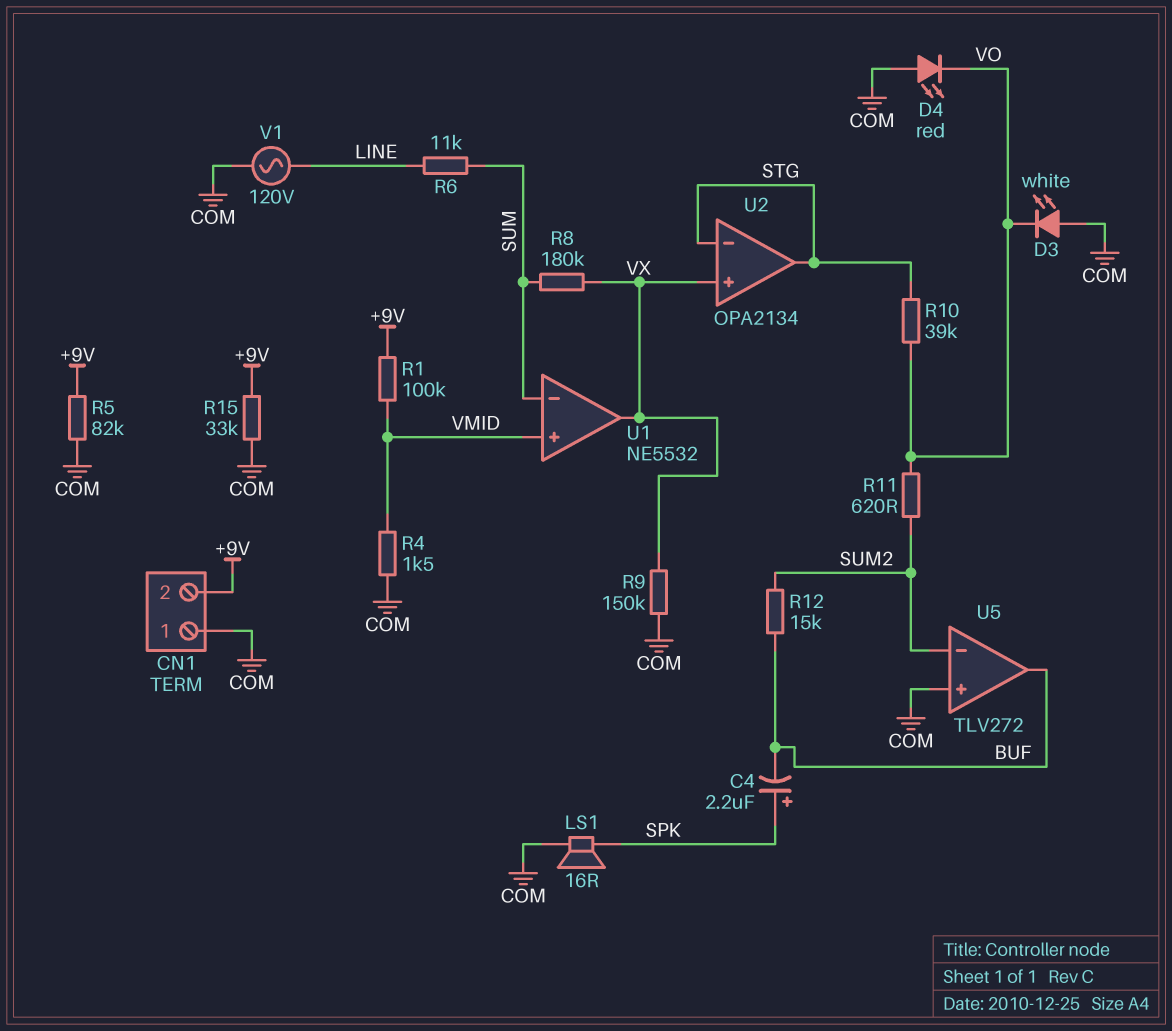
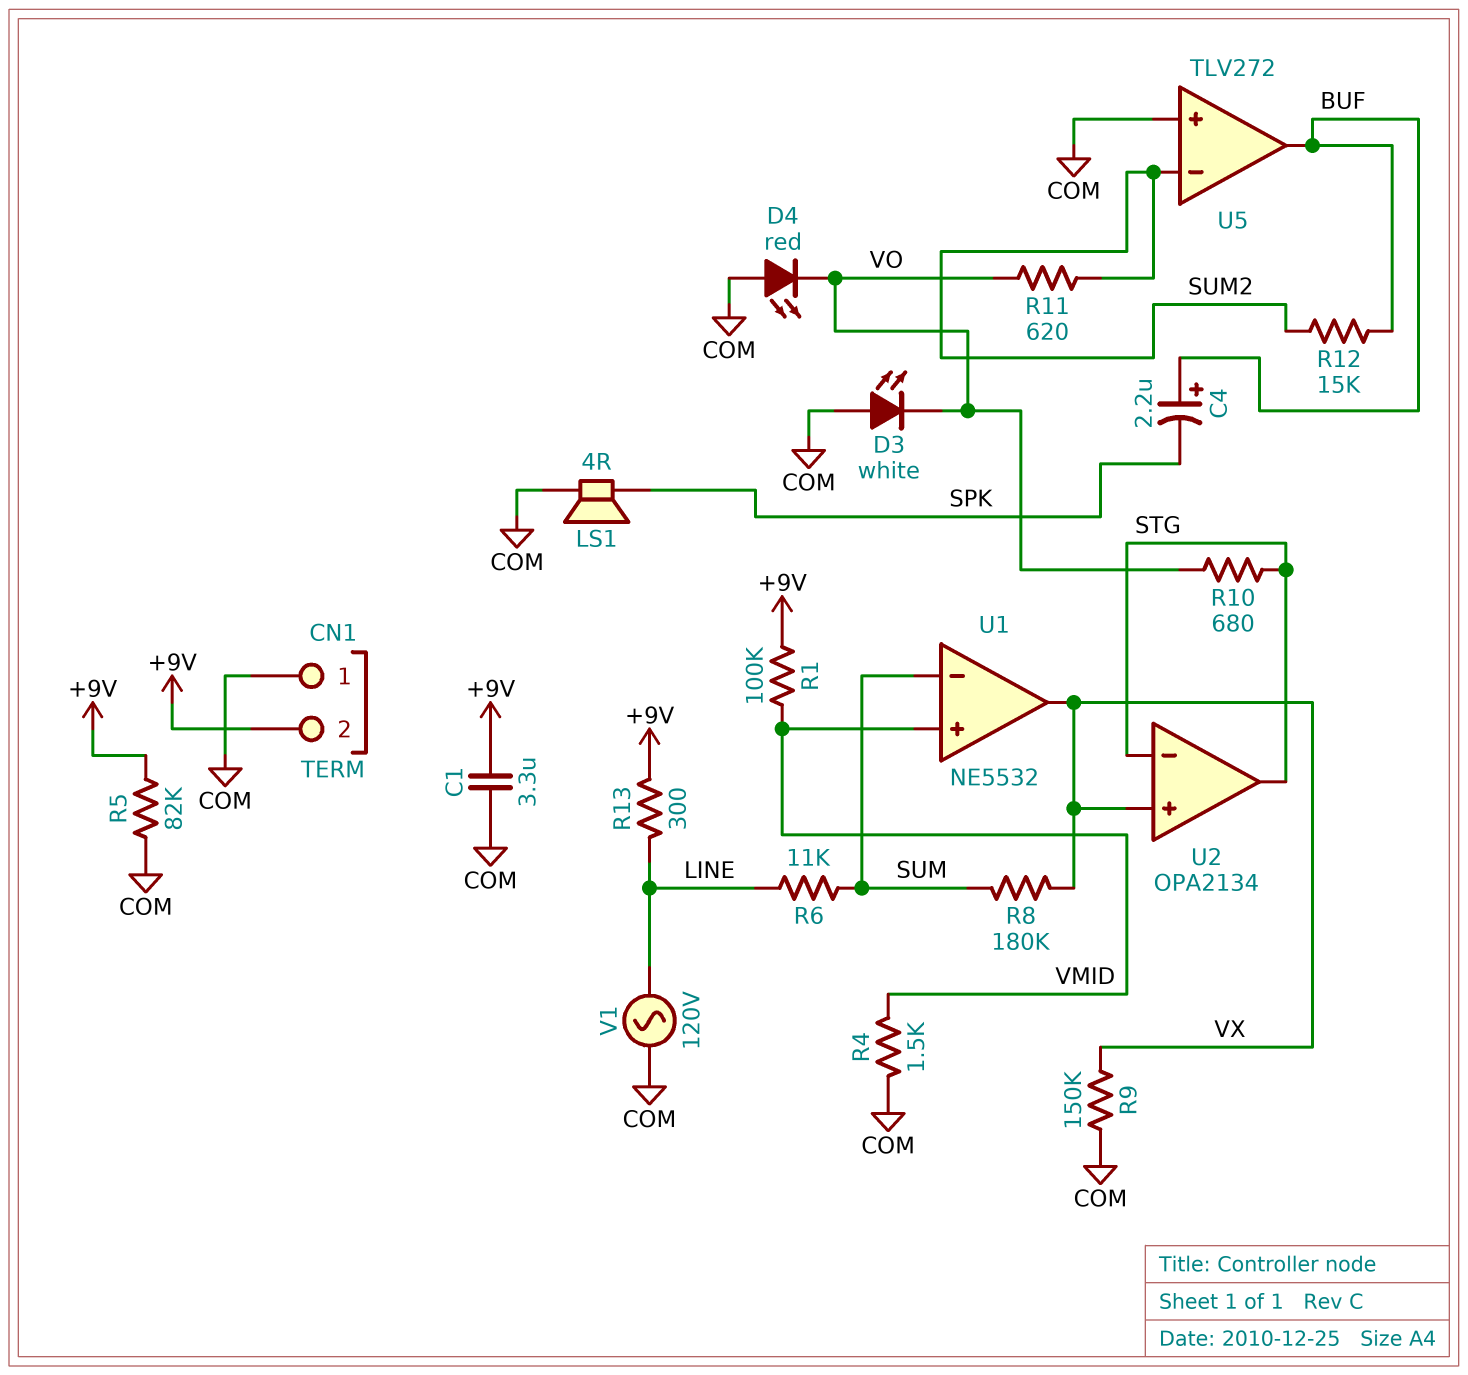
C1: none -> 3.3uF (+9V, COM)
C4: 2.2uF (plus SPK, minus BUF) -> 2.2uF (plus BUF, minus SPK)
LS1: speaker 16R (COM, SPK) -> speaker 4R (COM, SPK)
R10: 39k (STG, VO) -> 680 (STG, VO)
R13: none -> 300 (+9V, LINE)
R15: 33k (+9V, COM) -> none

